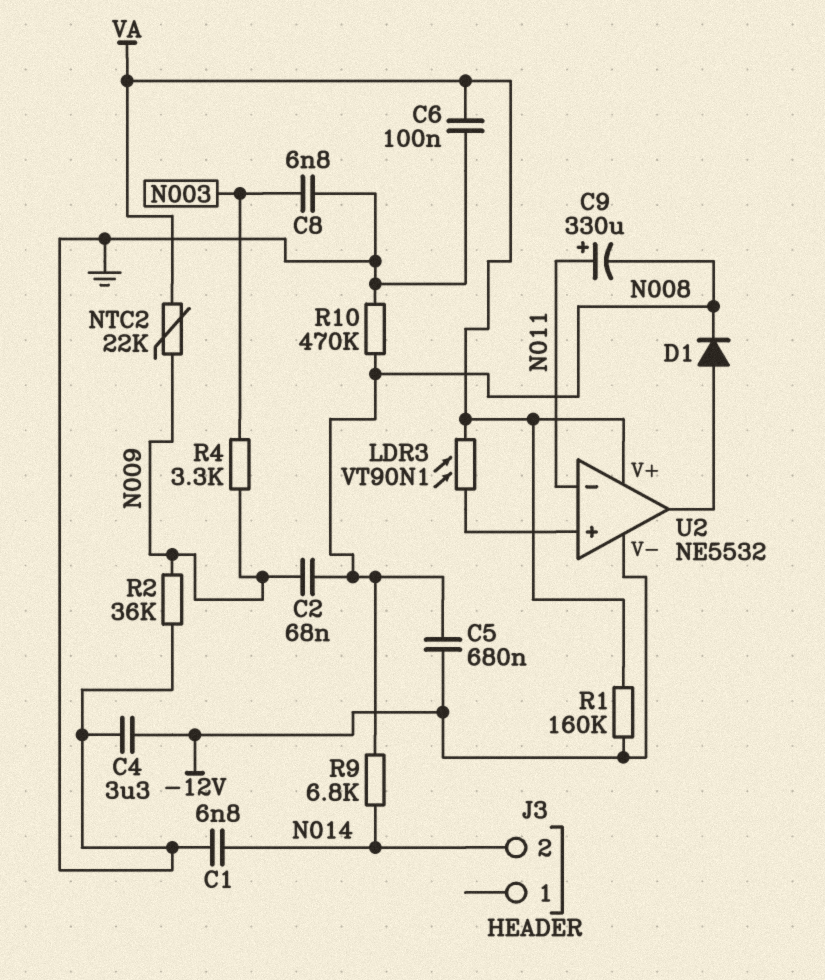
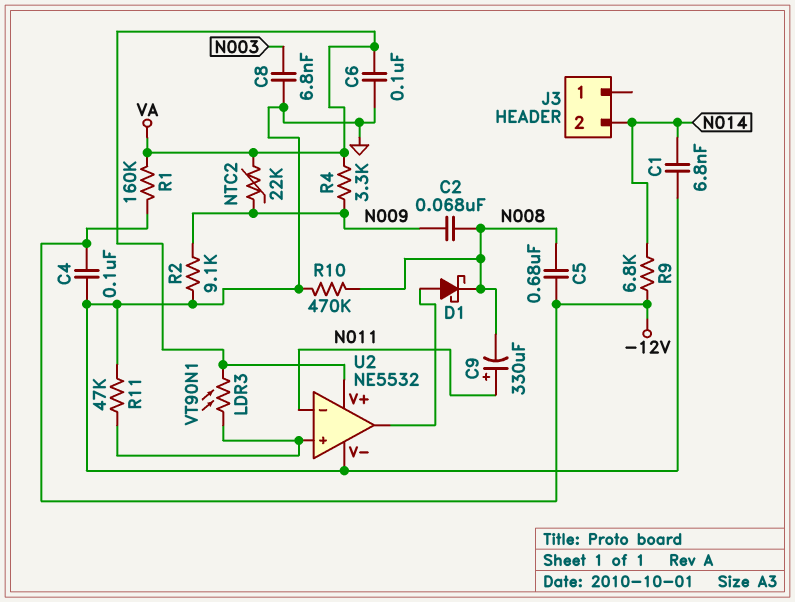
C4: 3.3uF (-12V, GND) -> 100nF (-12V, GND)
D1: diode (A U2/out, K N008) -> schottky (A U2/out, K N008)
R2: 36k (GND, N009) -> 9.1k (GND, N009)
R4: 3.3k (N003, N009) -> 3.3k (N009, VA)
R9: 6.8k (N008, N014) -> 6.8k (-12V, N014)
R11: none -> 47k (GND, U2/in+)
U2 pin V-: -12V -> GND

